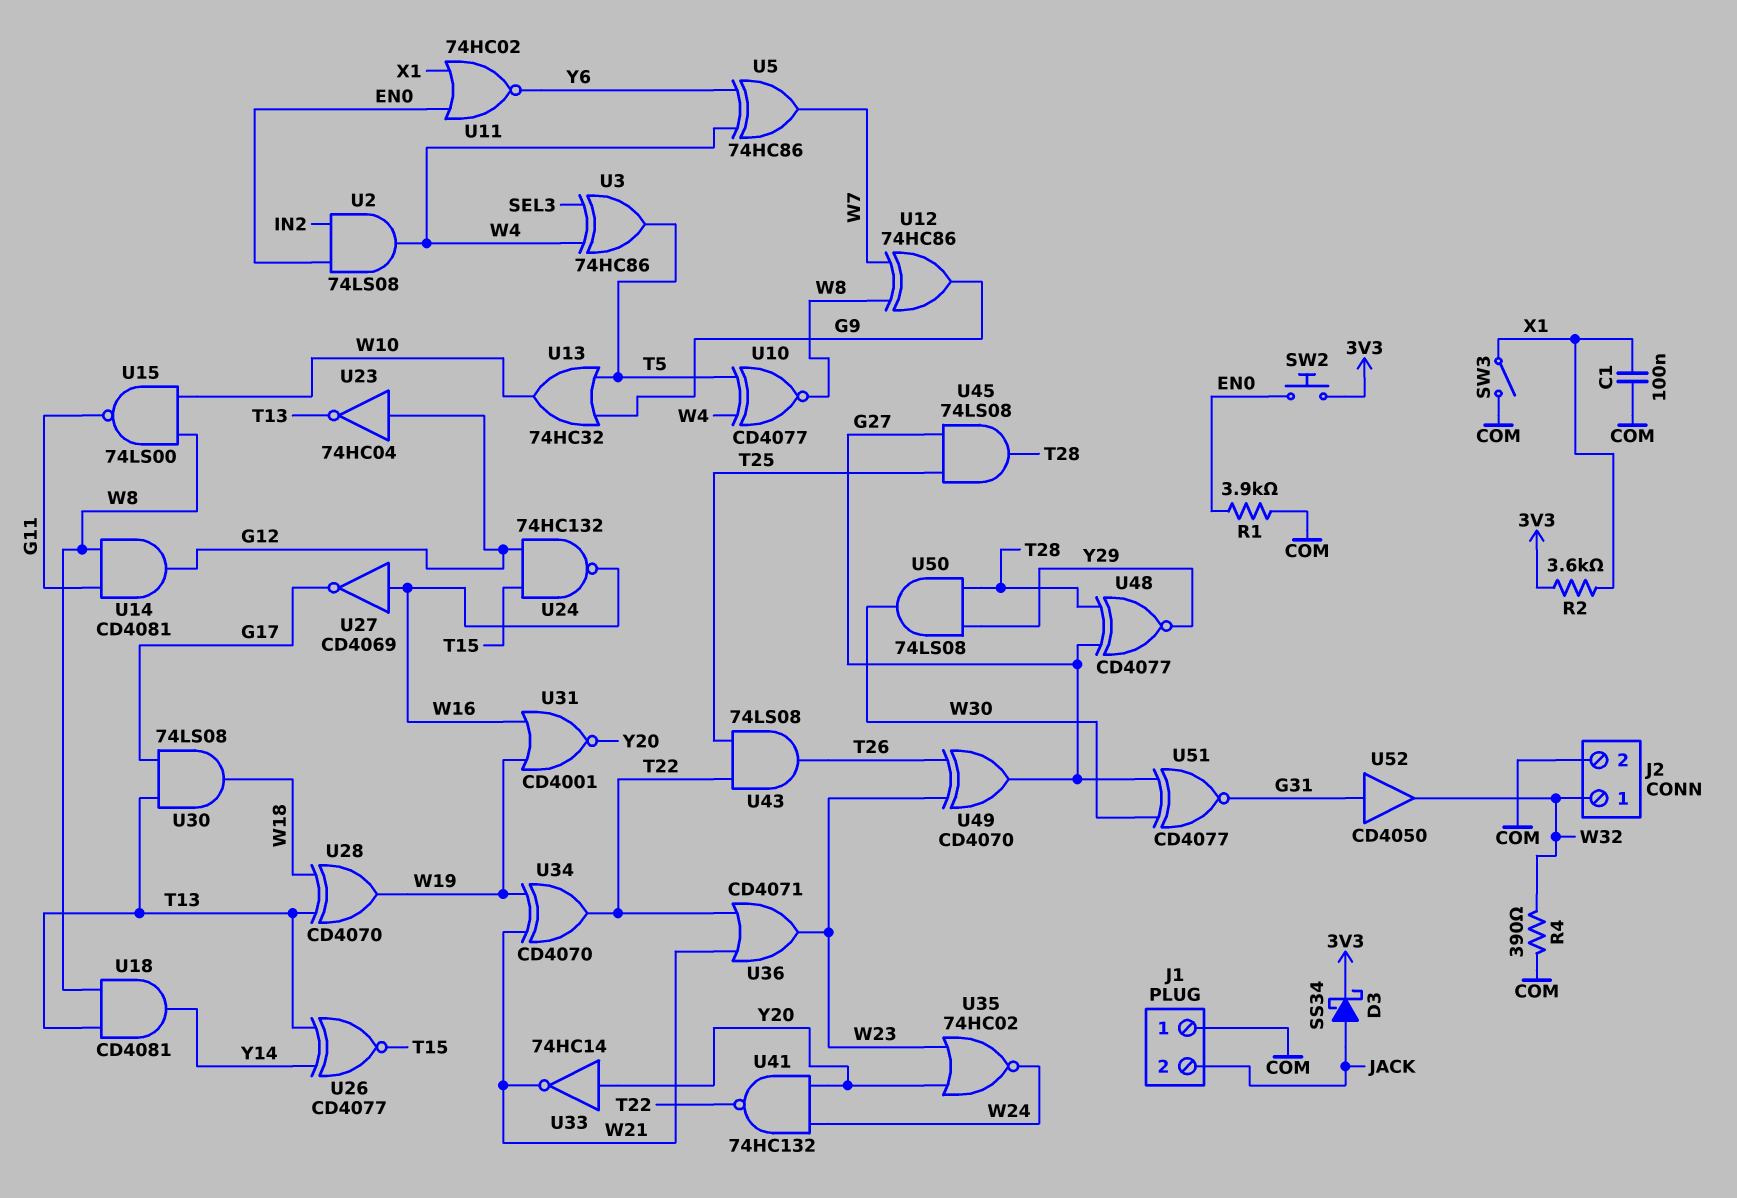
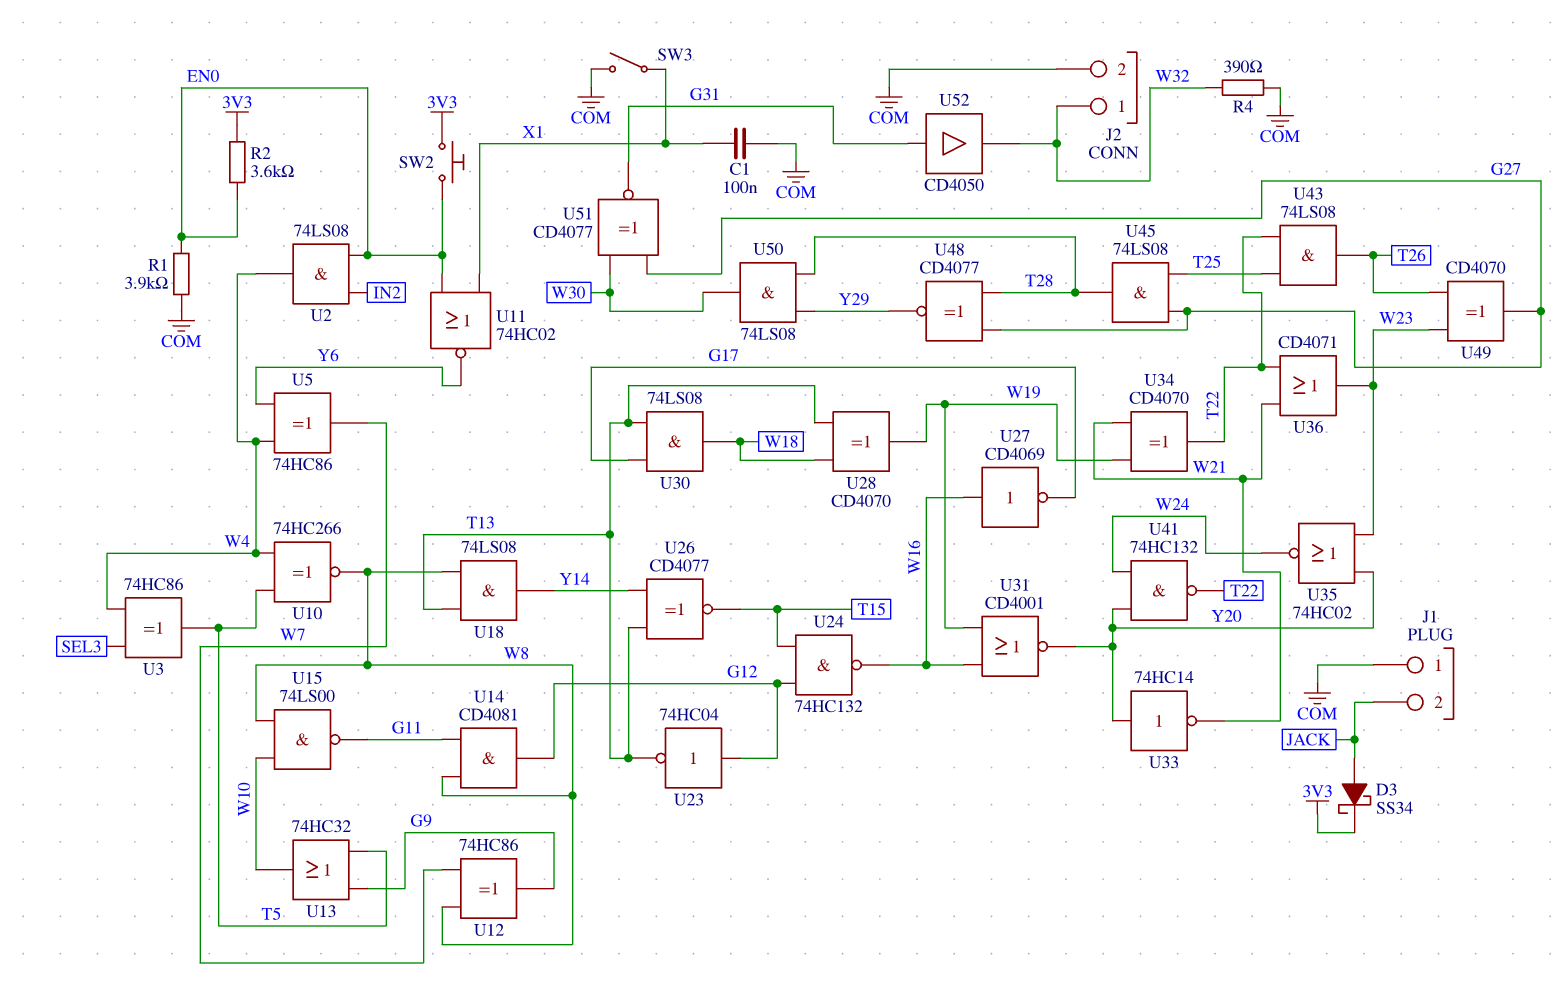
R2: 3.6k (3V3, X1) -> 3.6k (3V3, EN0)
U10: XNOR CD4077 (in T5, in W4, out W8) -> XNOR 74HC266 (in T5, in W4, out W8)
U18: AND CD4081 (in T13, in W8, out Y14) -> AND 74LS08 (in T13, in W8, out Y14)

